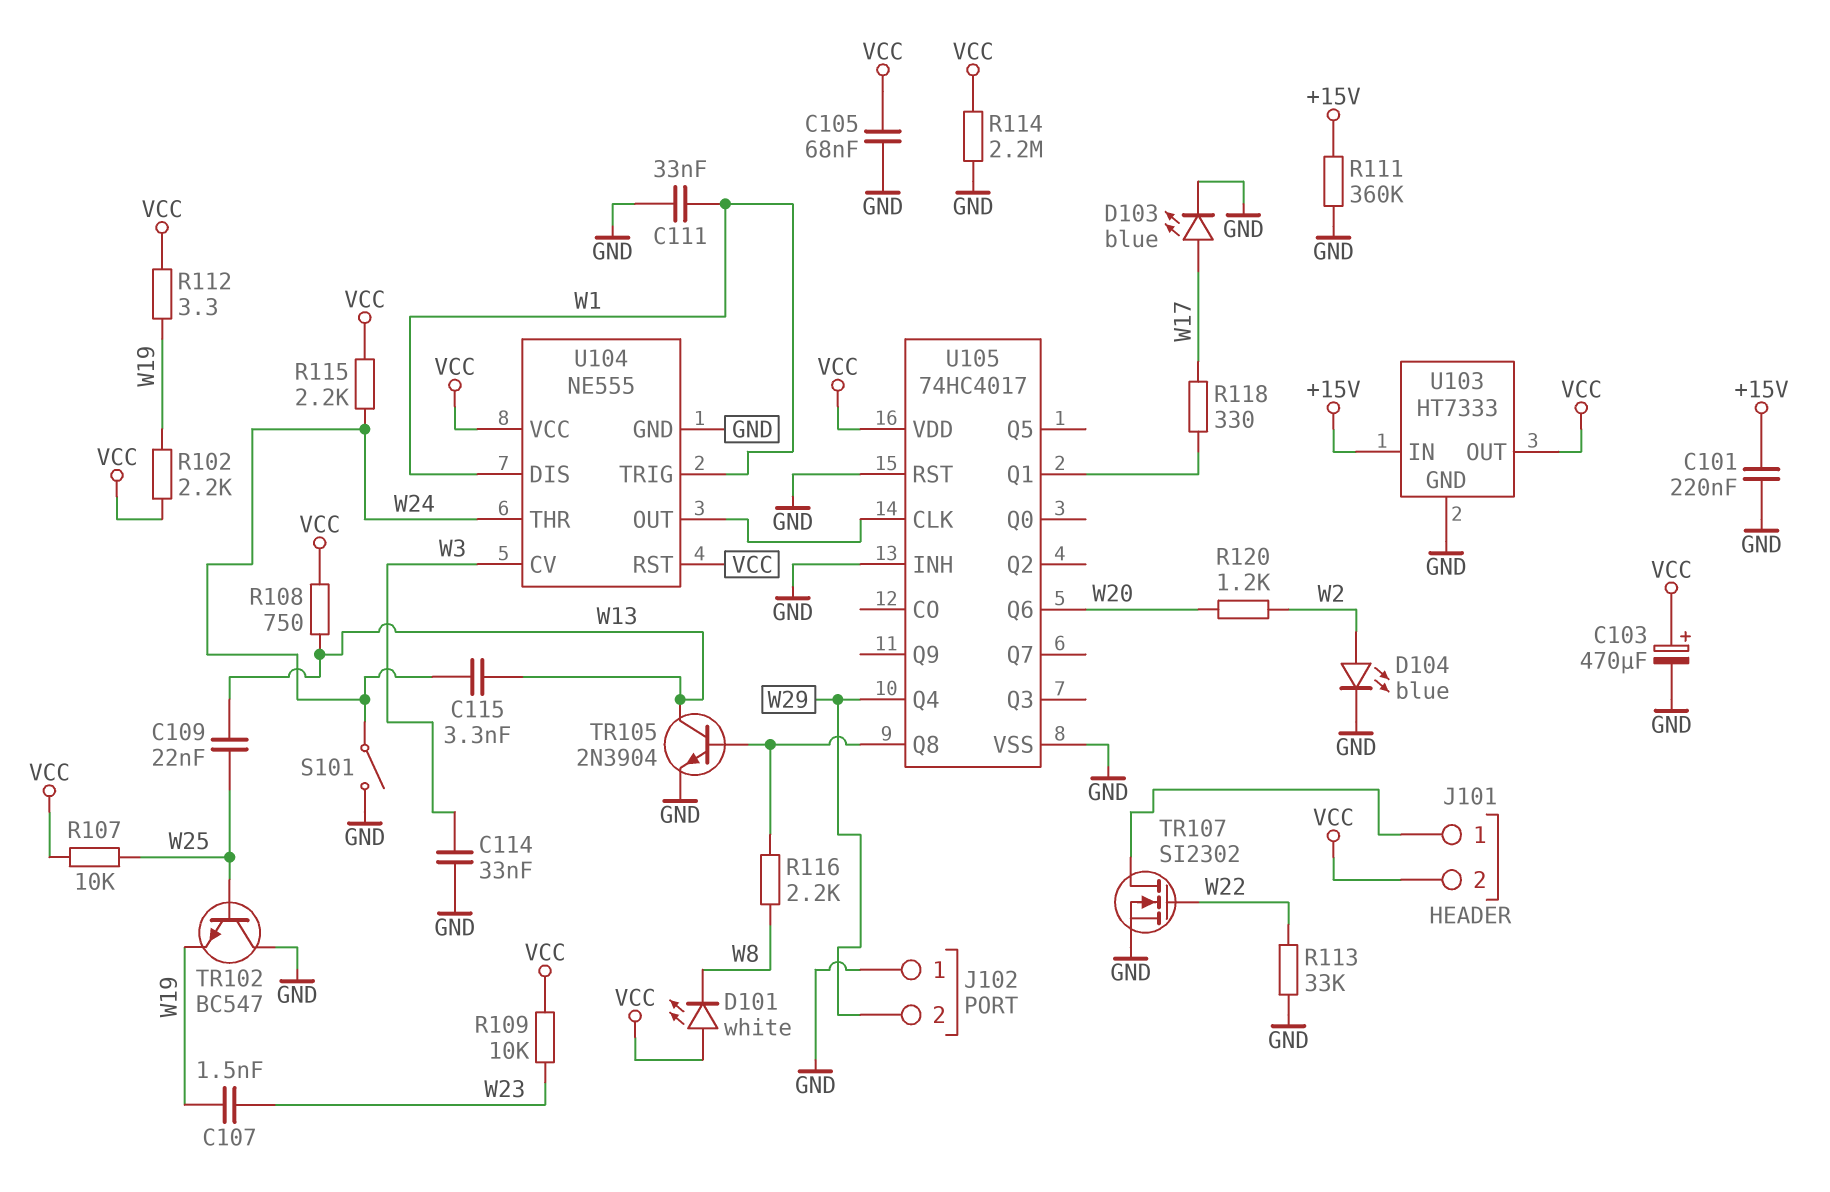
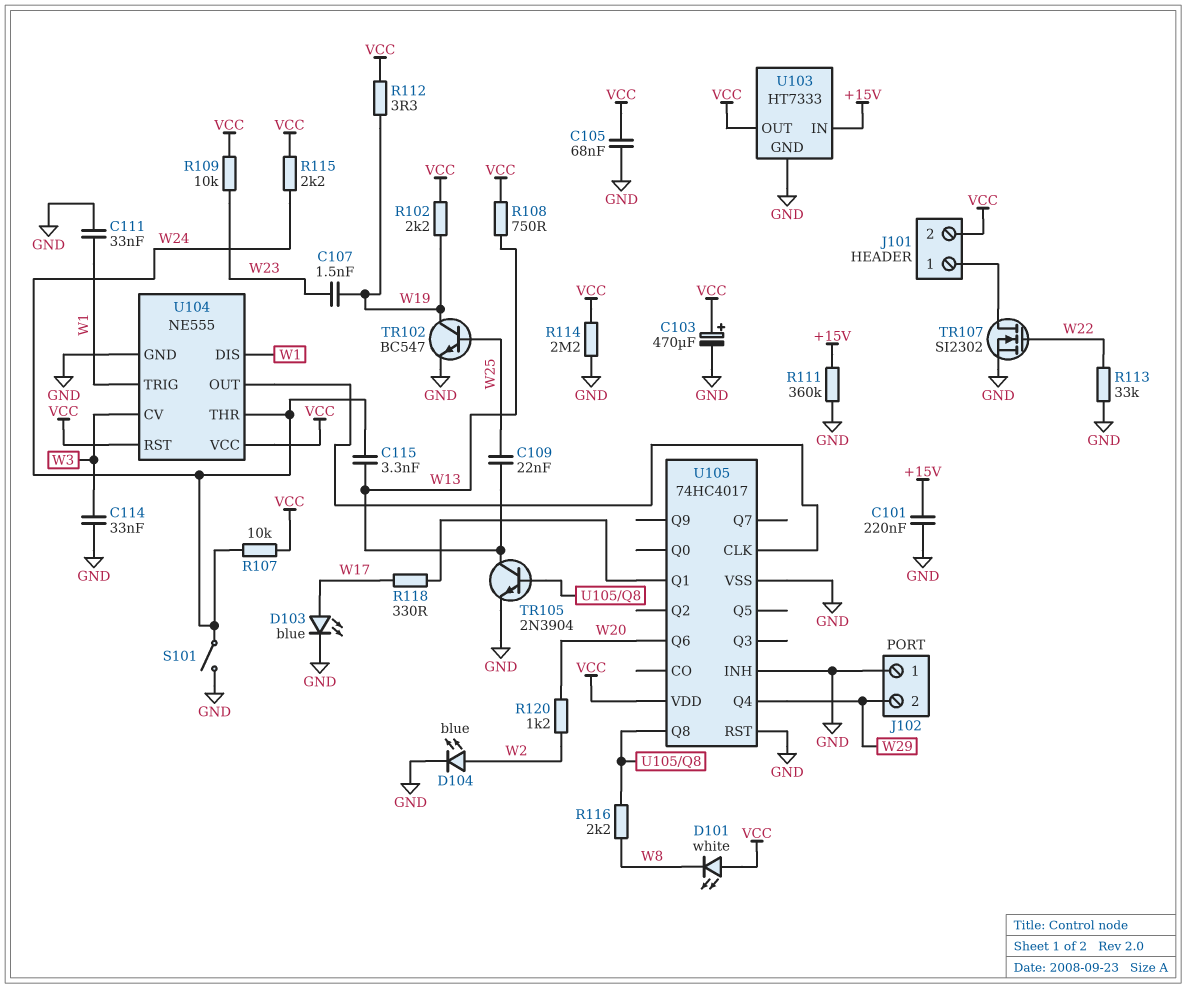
R107: 10k (VCC, W25) -> 10k (VCC, W24)
TR102: NPN BC547 (B W25, C GND, E W19) -> NPN BC547 (B W25, C W19, E GND)

